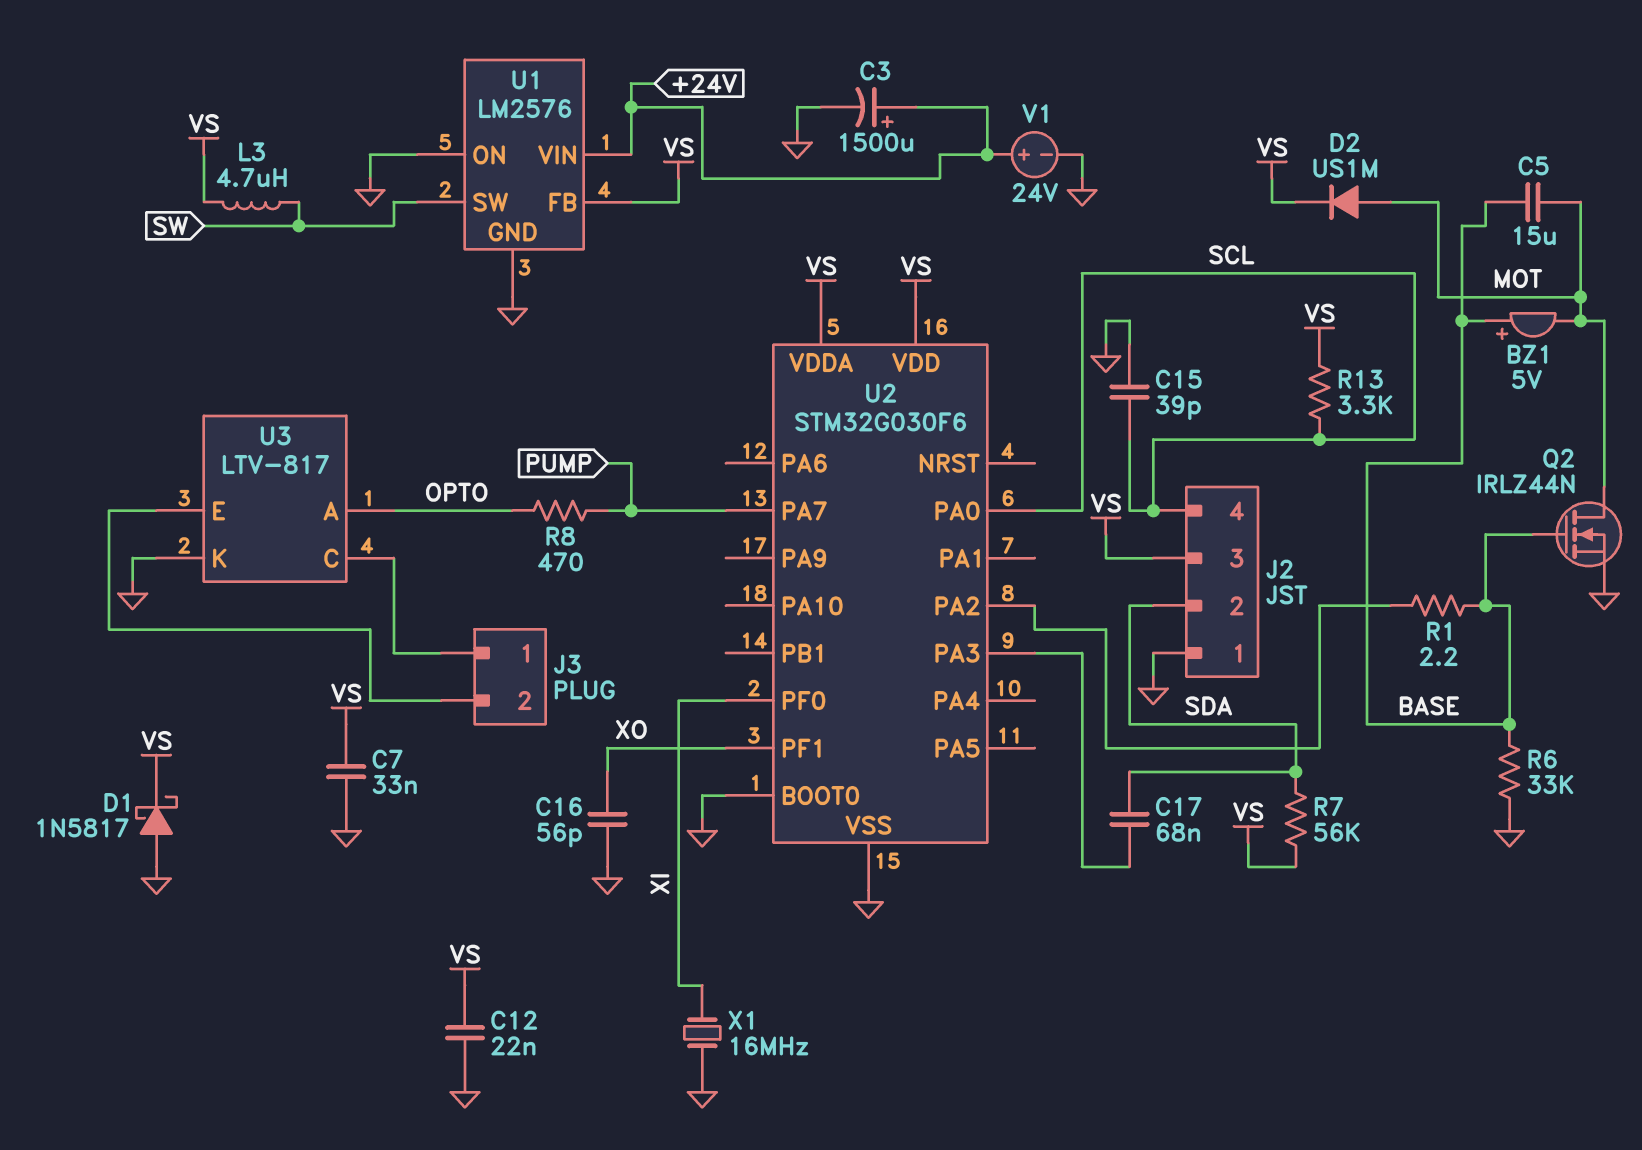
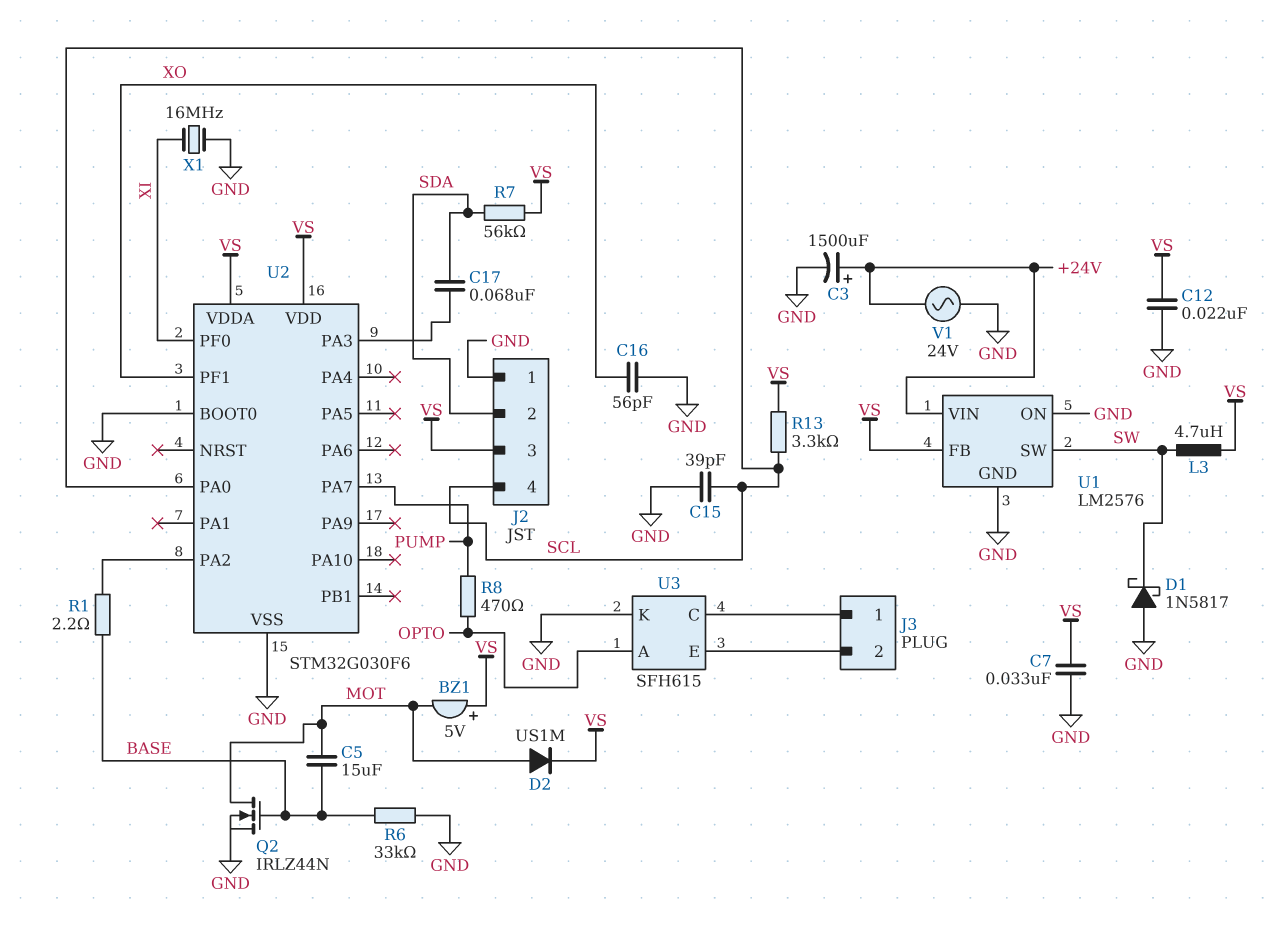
BZ1: buzzer 5V (plus BASE, minus MOT) -> buzzer 5V (plus VS, minus MOT)
D1: schottky 1N5817 (A GND, K VS) -> schottky 1N5817 (A GND, K SW)
U3: LTV-817 -> SFH615
V1: 24V (plus +24V, minus GND) -> AC 24V (+24V, GND)

